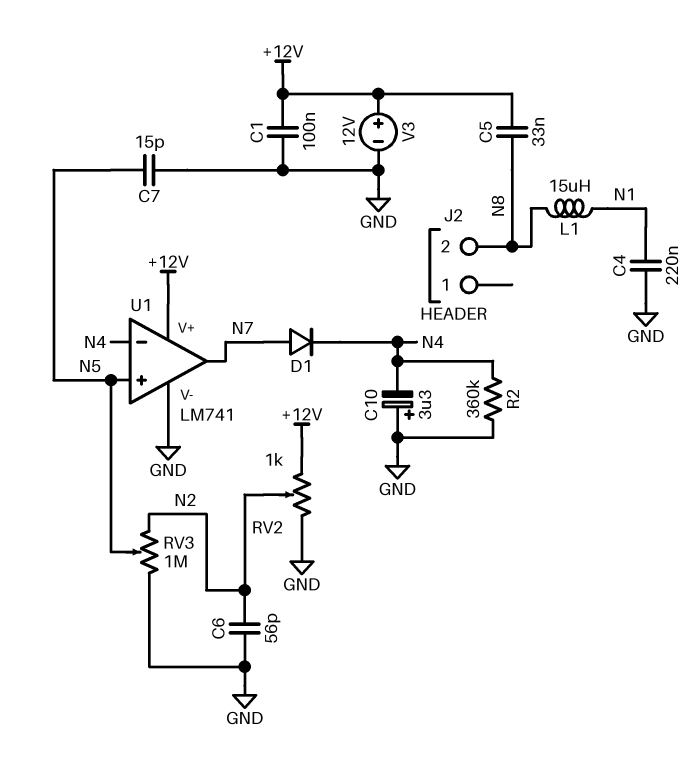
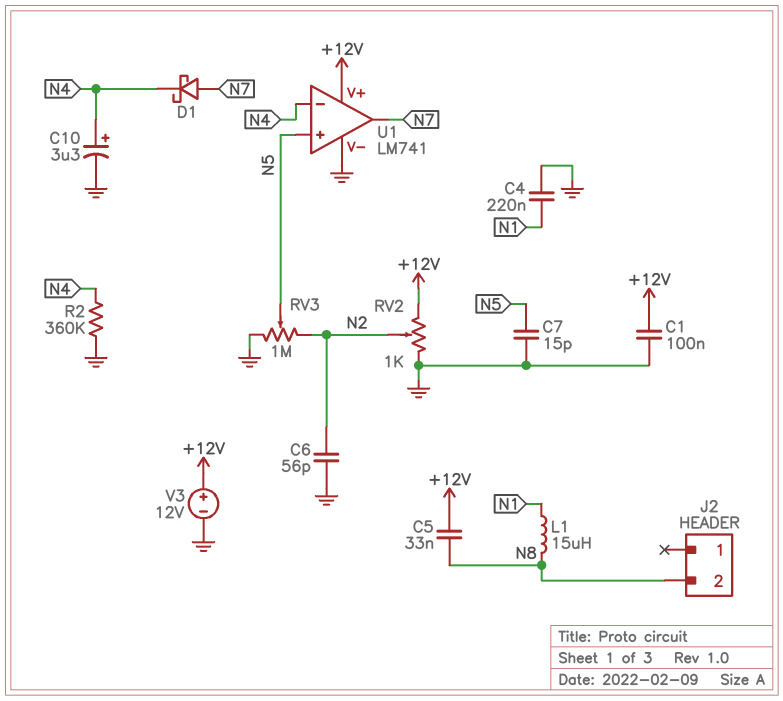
C10: 3.3uF (plus GND, minus N4) -> 3.3uF (plus N4, minus GND)
D1: diode (A N7, K N4) -> schottky (A N7, K N4)

